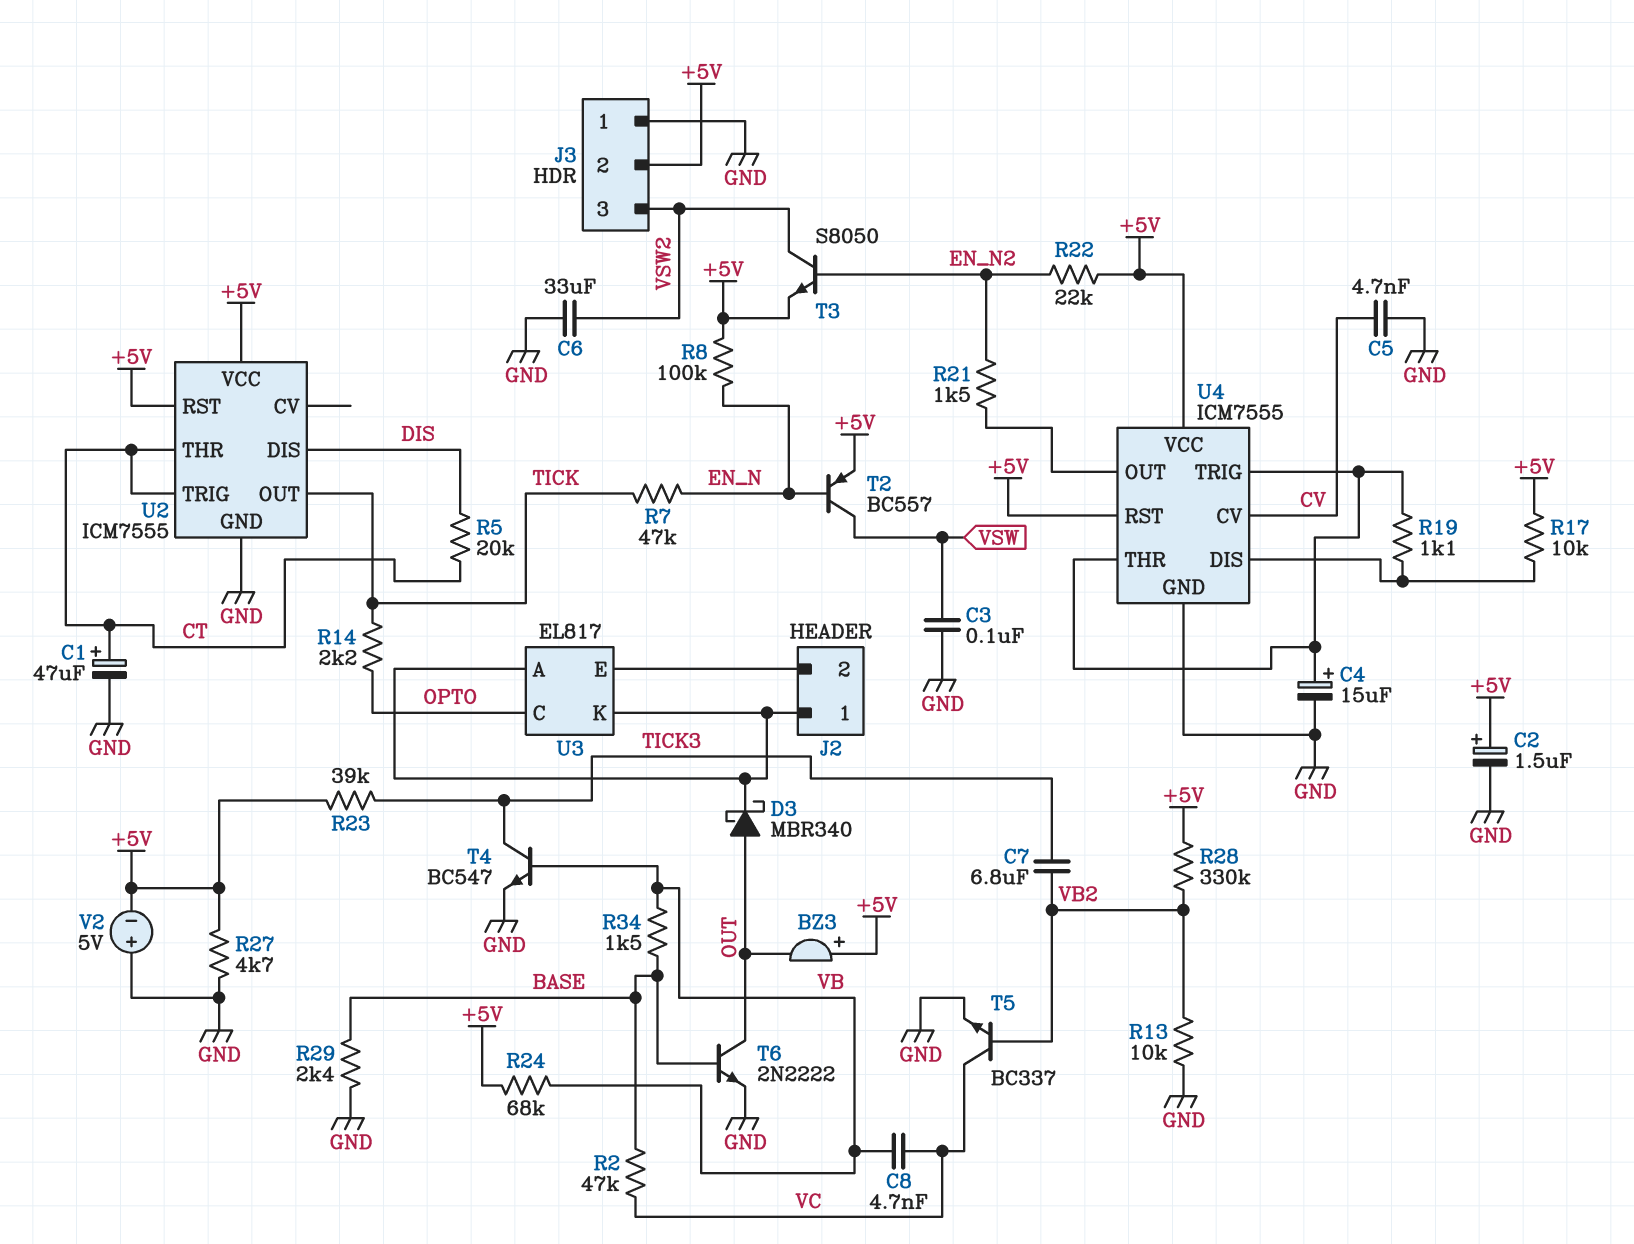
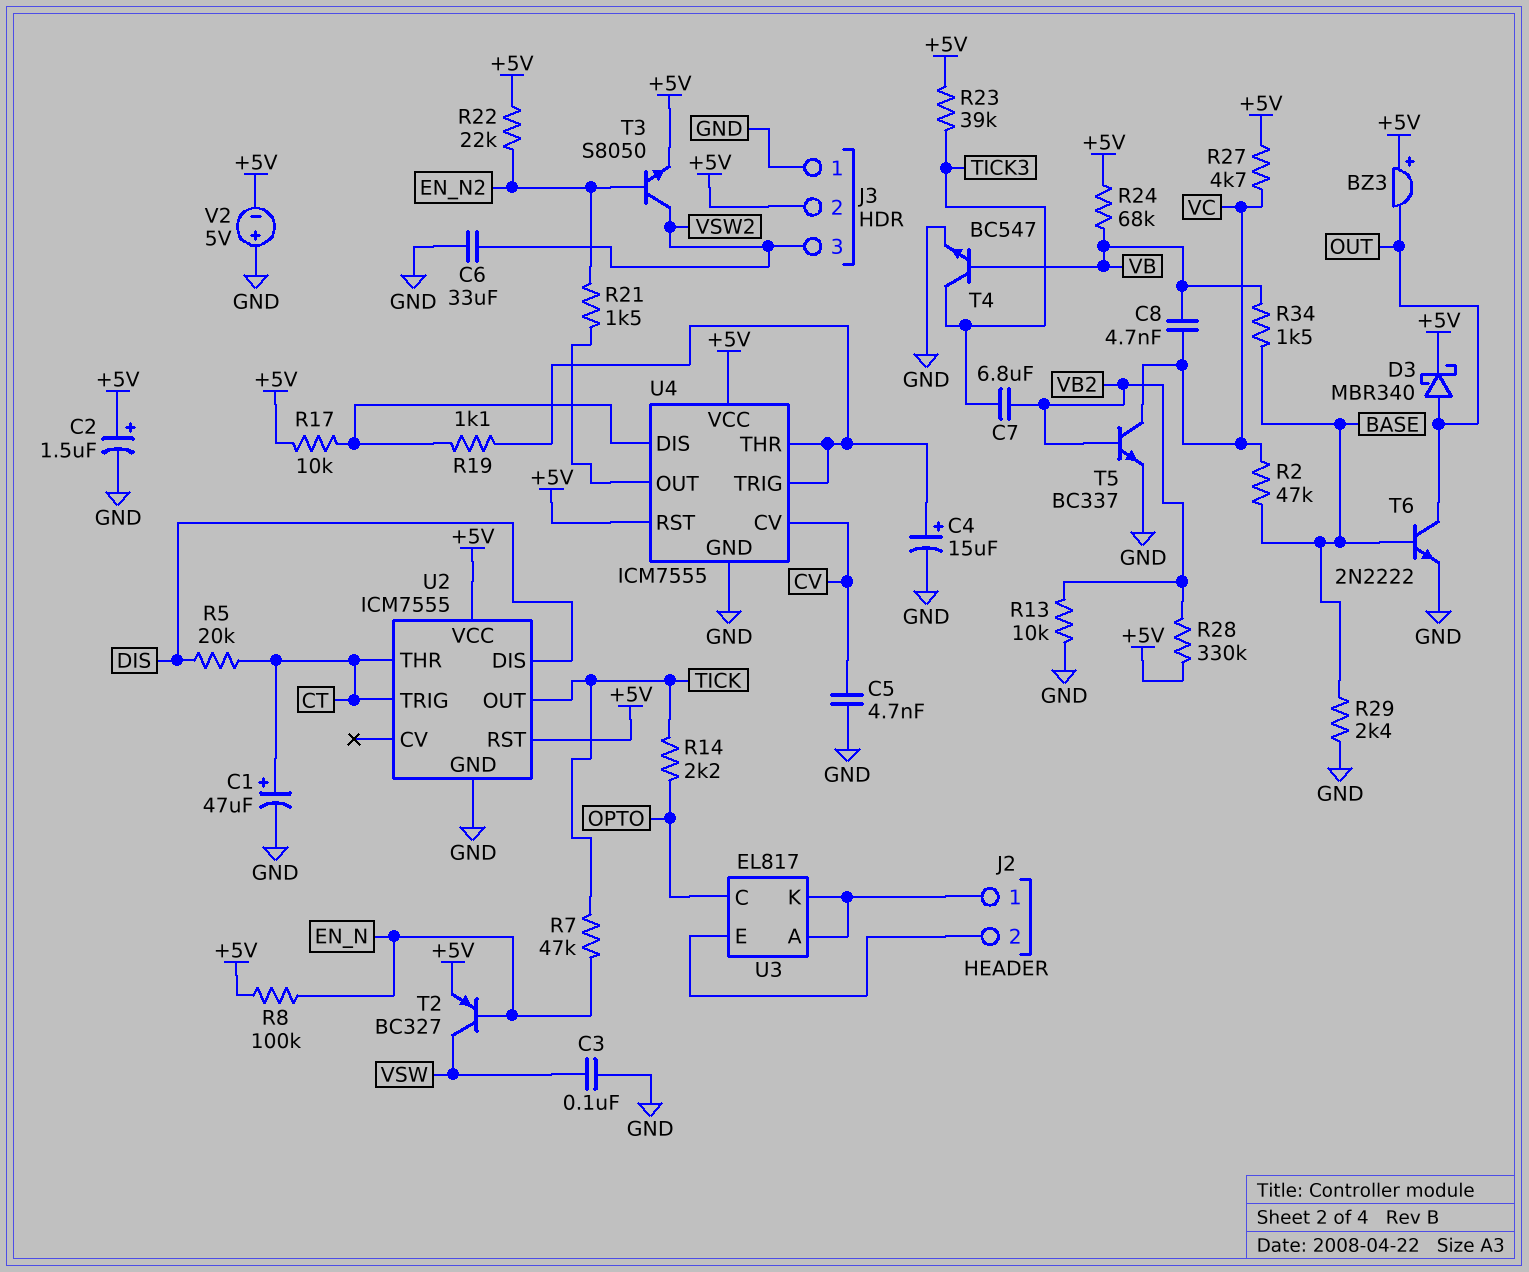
D3: schottky MBR340 (A OUT, K J2/1) -> schottky MBR340 (A OUT, K +5V)
R27: 4.7k (+5V, GND) -> 4.7k (+5V, VC)
T2: PNP BC557 (B EN_N, C VSW, E +5V) -> PNP BC327 (B EN_N, C VSW, E +5V)

